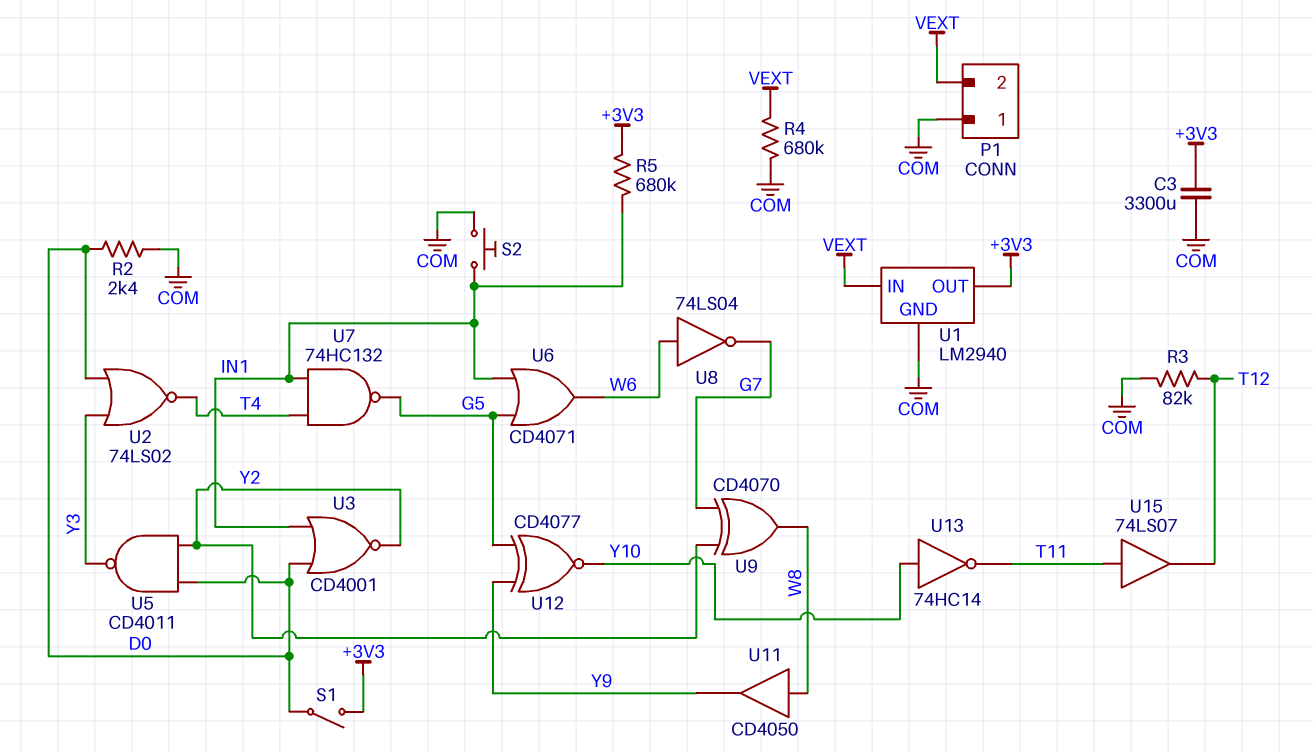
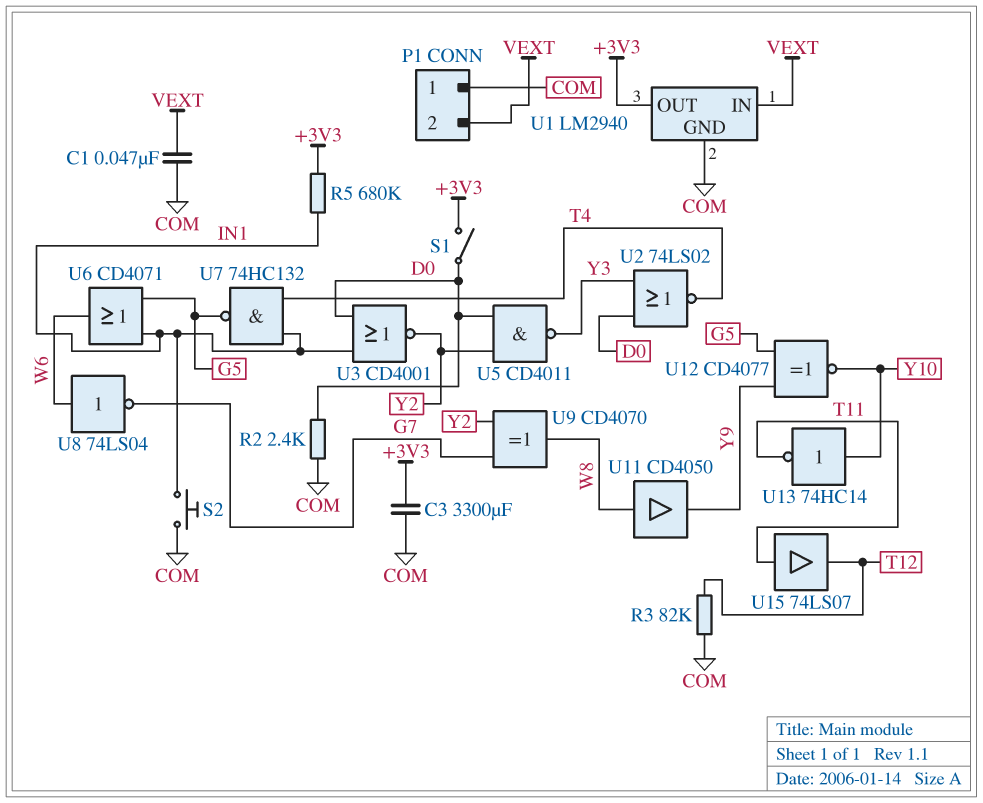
C1: none -> 47nF (COM, VEXT)
R4: 680k (COM, VEXT) -> none

